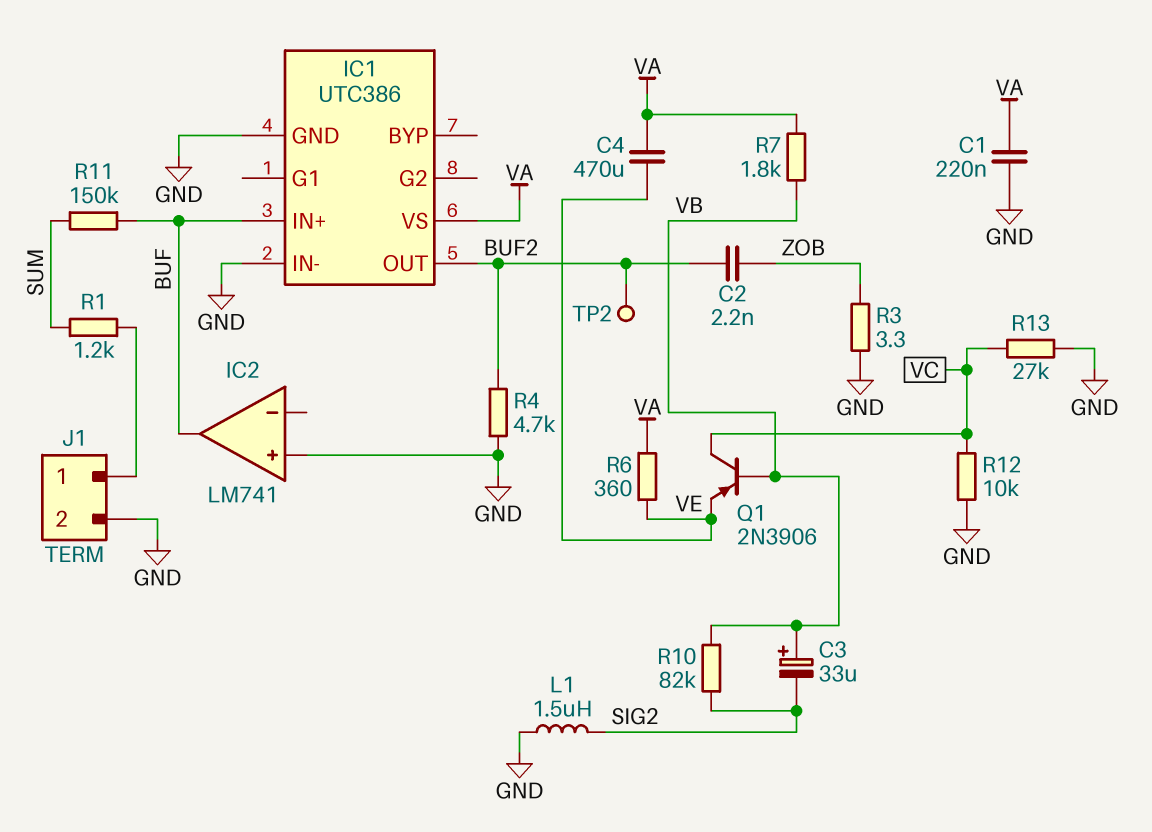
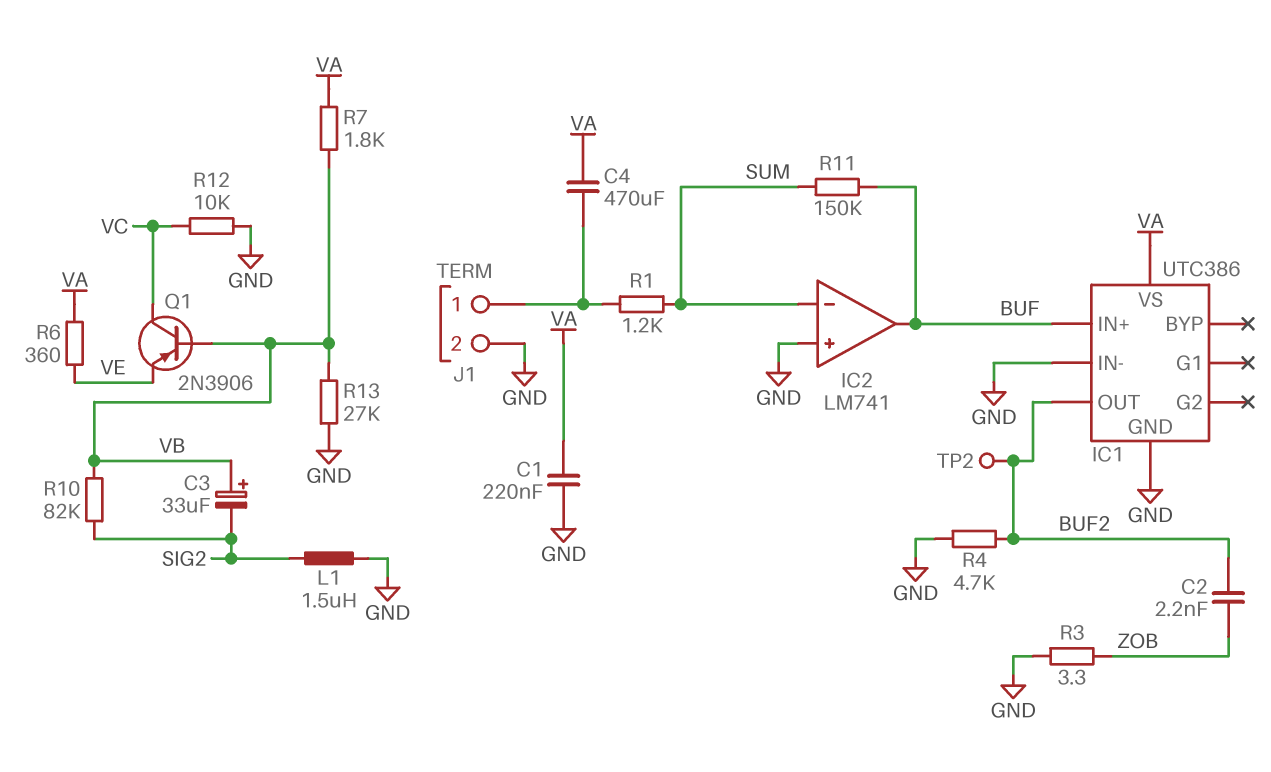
C4: 470uF (VA, VE) -> 470uF (J1/1, VA)
IC2 pin in-: none -> SUM
R13: 27k (GND, VC) -> 27k (GND, VB)

